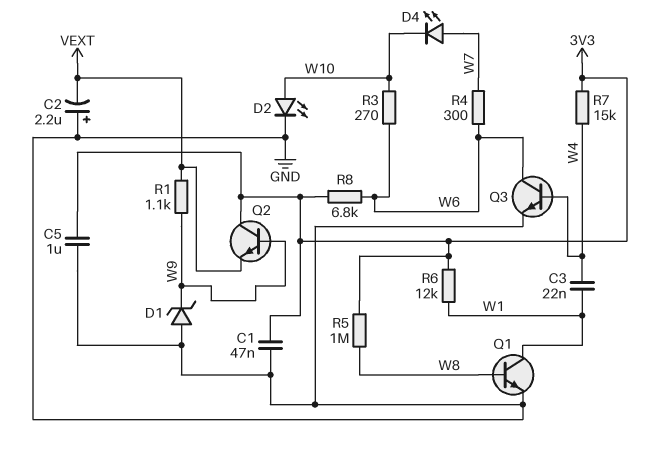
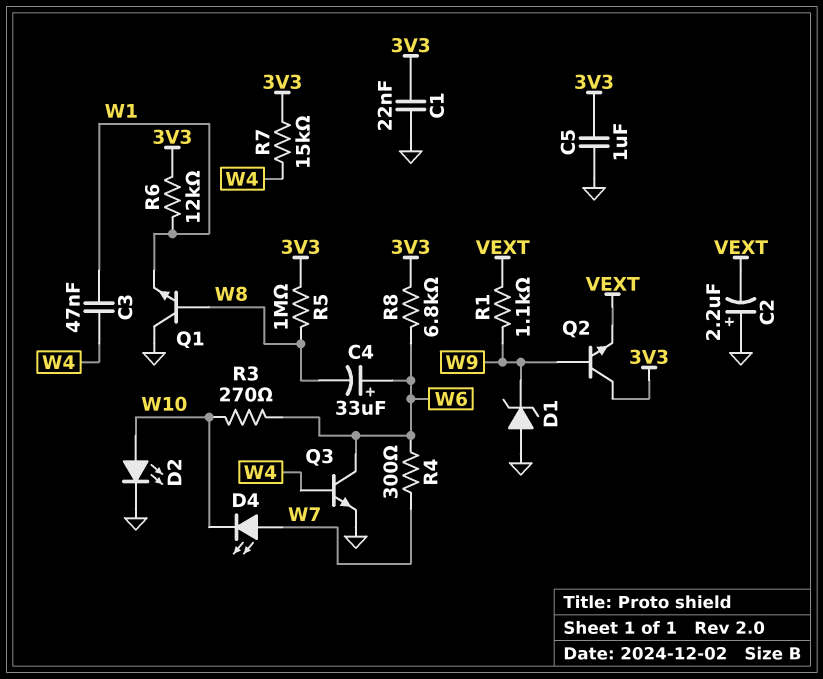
C1: 47nF (3V3, GND) -> 22nF (3V3, GND)
C3: 22nF (W1, W4) -> 47nF (W1, W4)
C4: none -> 33uF (plus W6, minus W8)
Q1: NPN (B W8, C W1, E GND) -> NPN (B W8, C GND, E W1)

